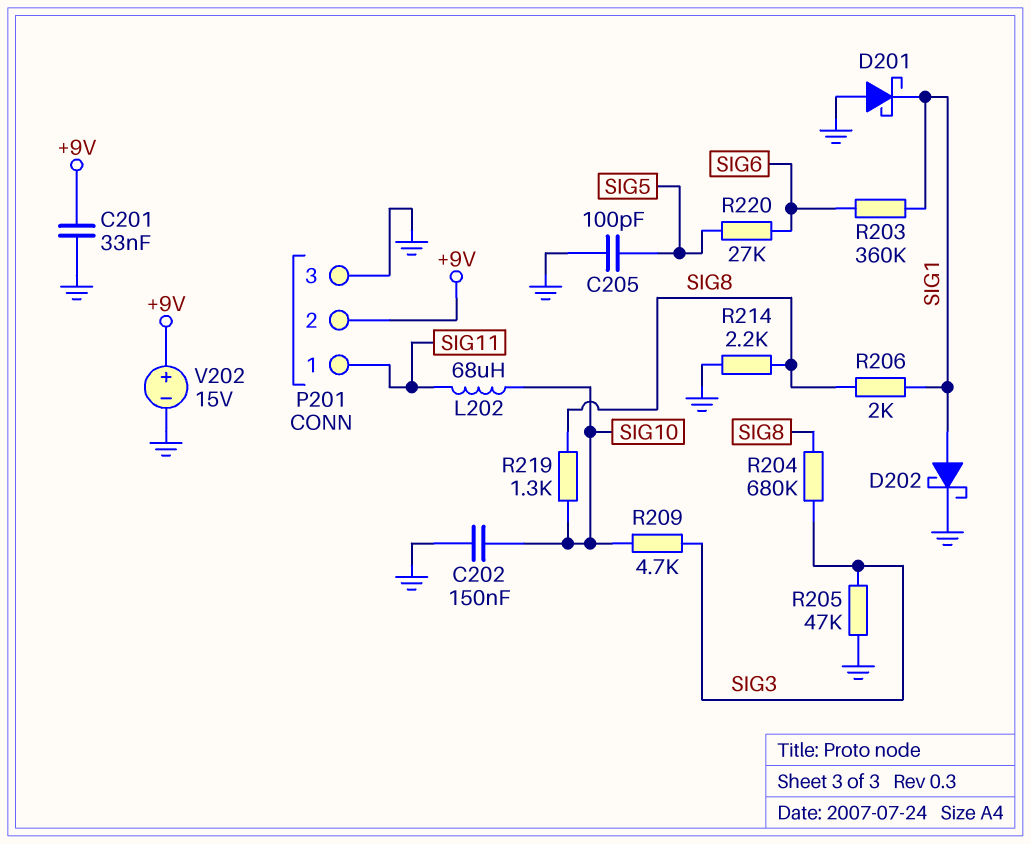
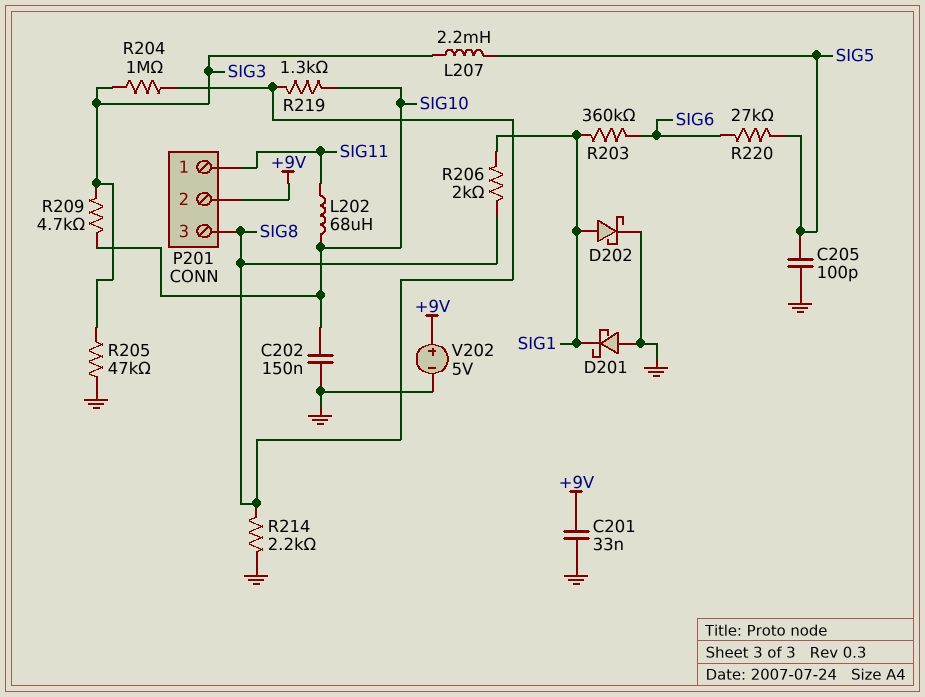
L207: none -> 2.2mH (SIG3, SIG5)
P201 pin 3: GND -> SIG8
R204: 680k (SIG3, SIG8) -> 1M (SIG3, SIG8)
V202: 15V (plus +9V, minus GND) -> 5V (plus +9V, minus GND)

